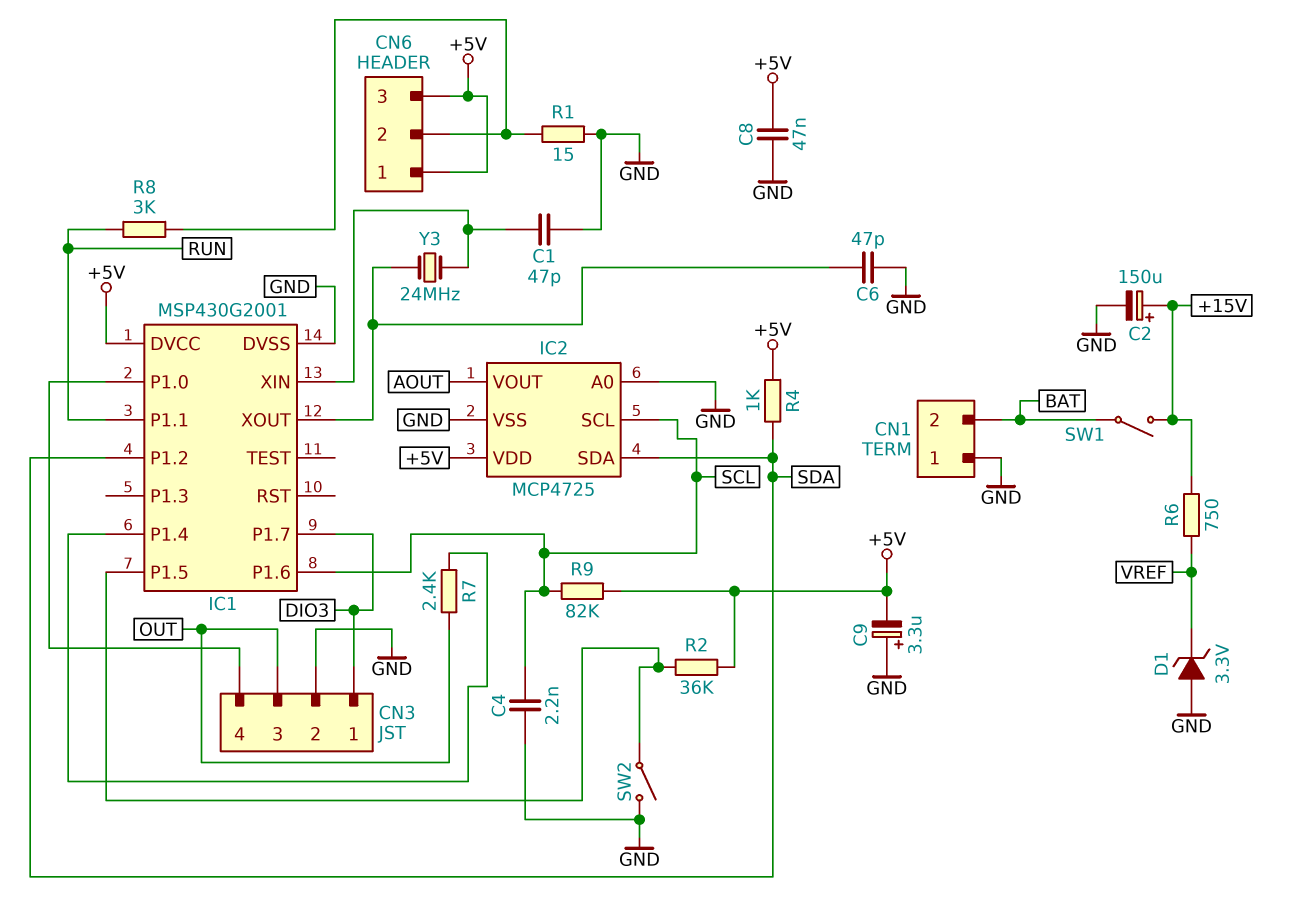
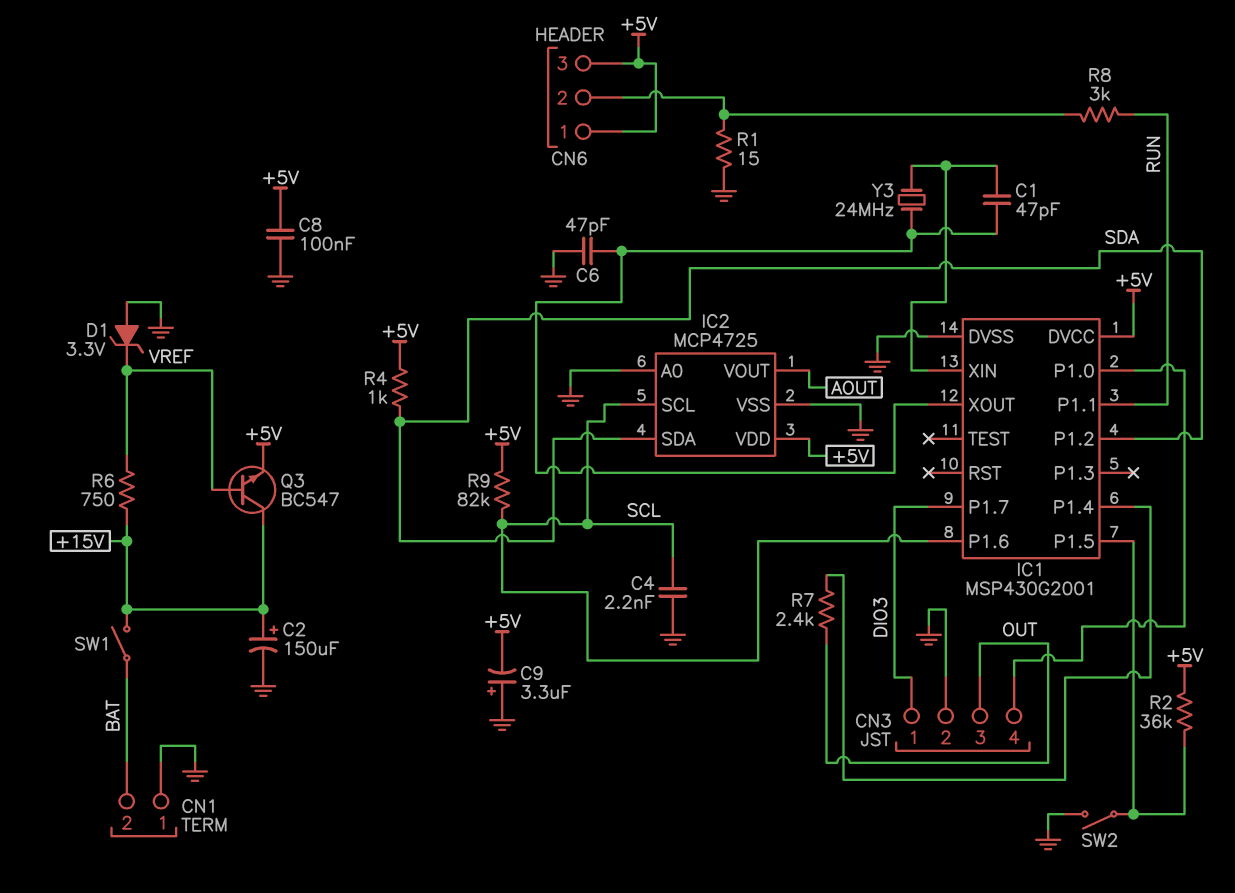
C1: 47pF (GND, IC1/XIN) -> 47pF (IC1/XIN, IC1/XOUT)
C8: 47nF (+5V, GND) -> 100nF (+5V, GND)
Q3: none -> NPN BC547 (B VREF, C +15V, E +5V)

